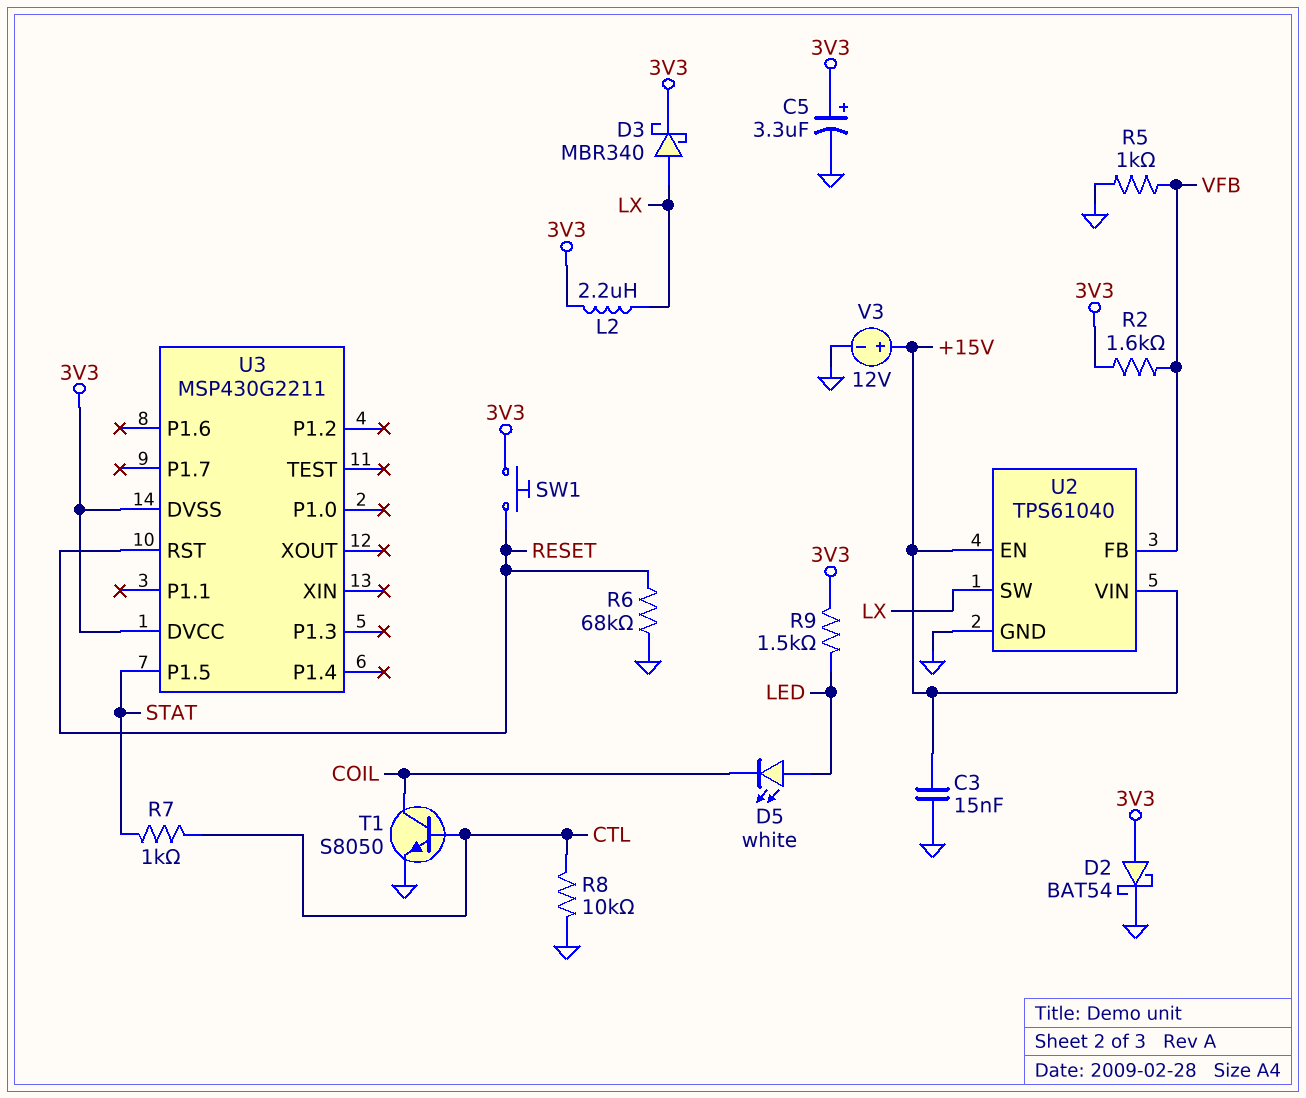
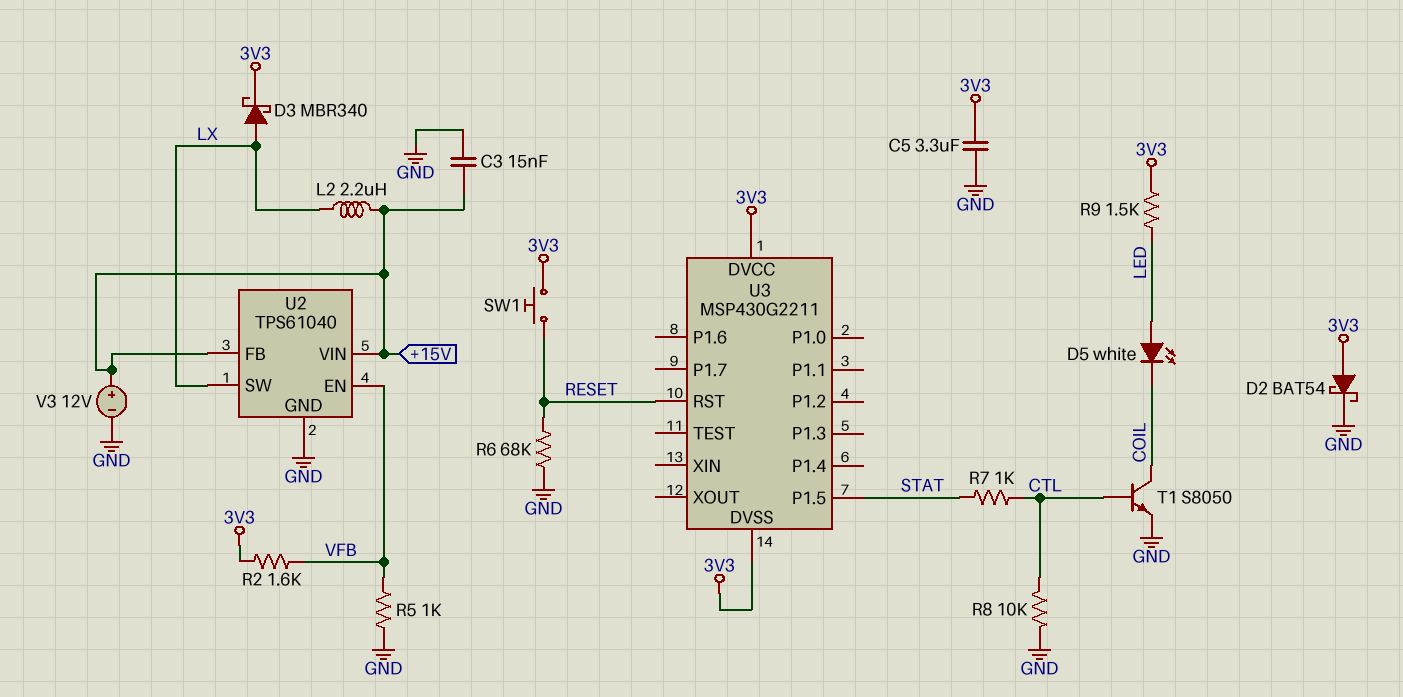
C5: 3.3uF (plus 3V3, minus GND) -> 3.3uF (3V3, GND)
L2: 2.2uH (3V3, LX) -> 2.2uH (+15V, LX)
U2 pin EN: +15V -> VFB
U2 pin FB: VFB -> +15V

